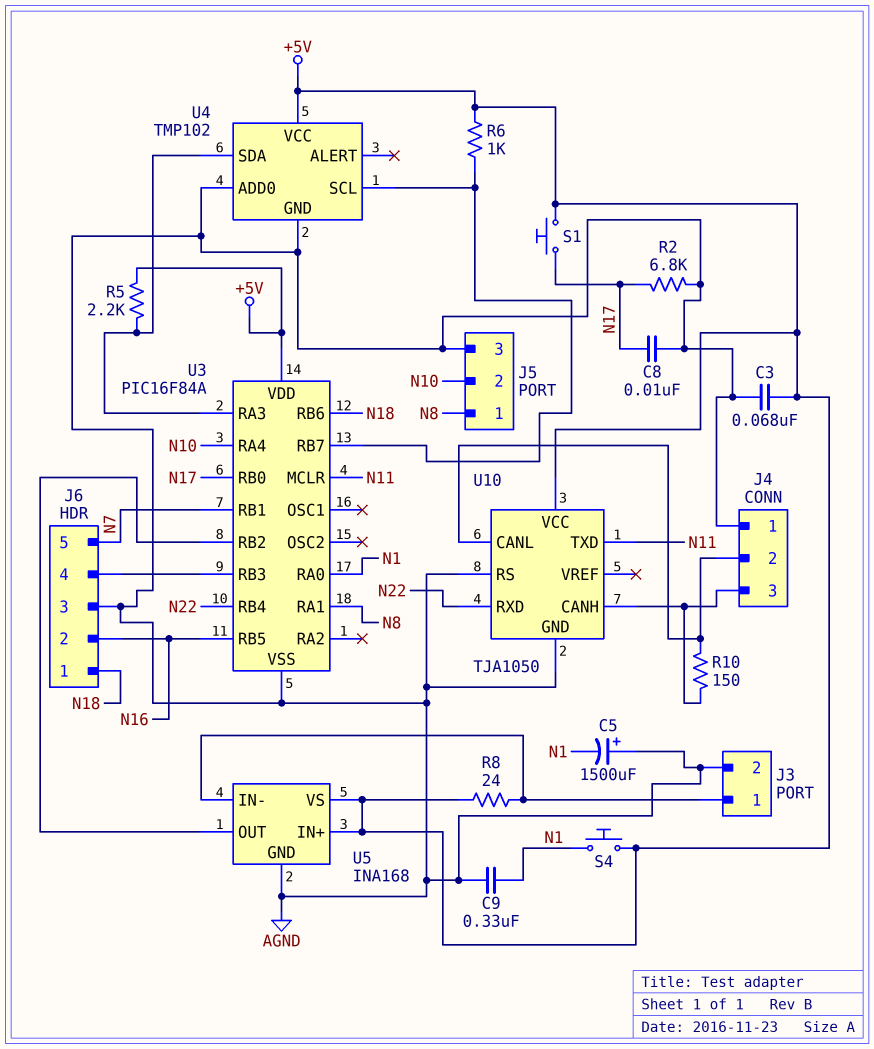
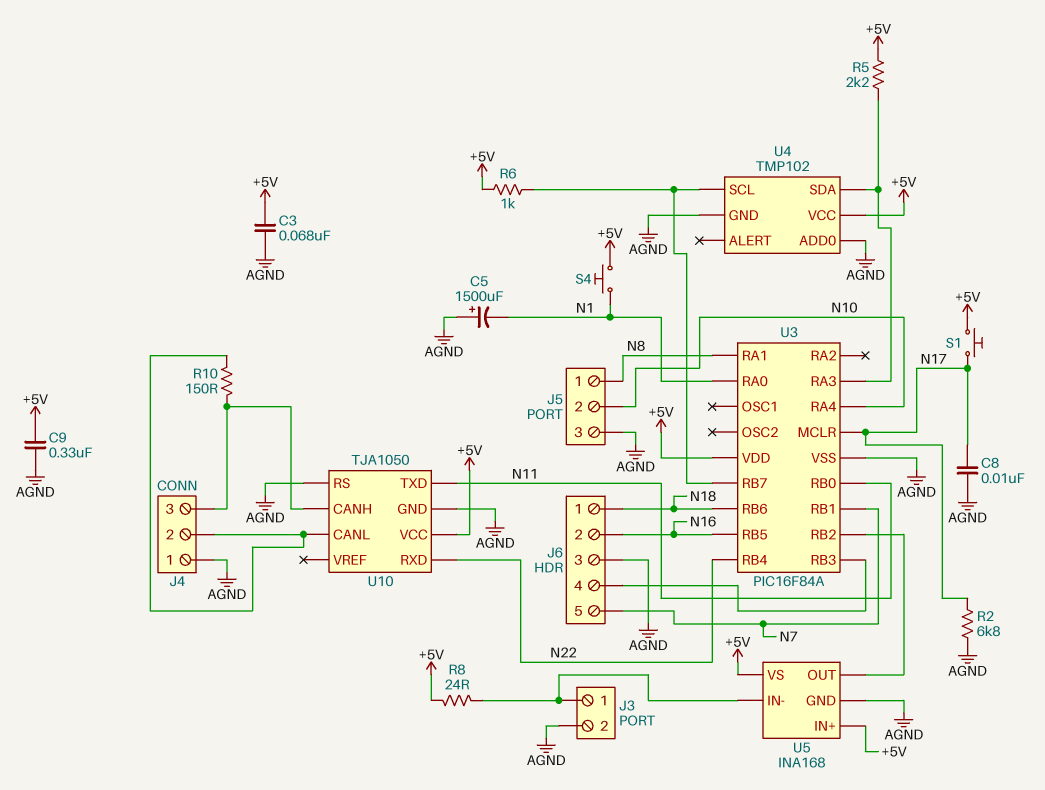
C9: 330nF (AGND, N1) -> 330nF (+5V, AGND)
U3 pin MCLR: N11 -> N17
U3 pin RB0: N17 -> N11

